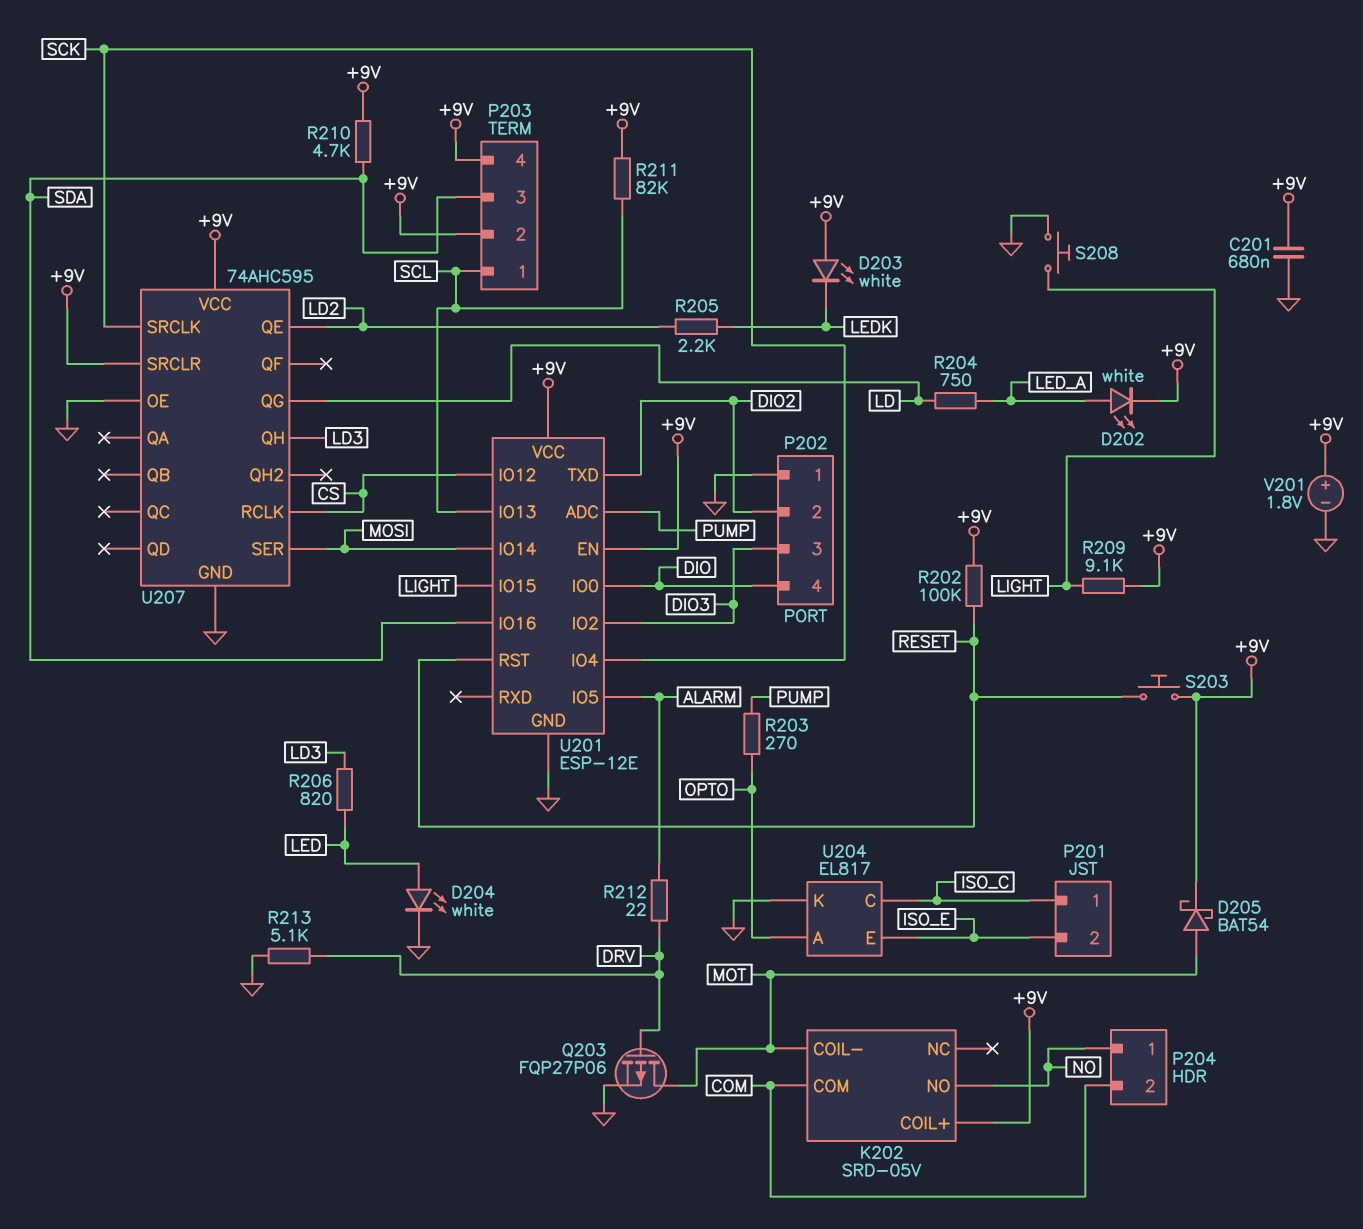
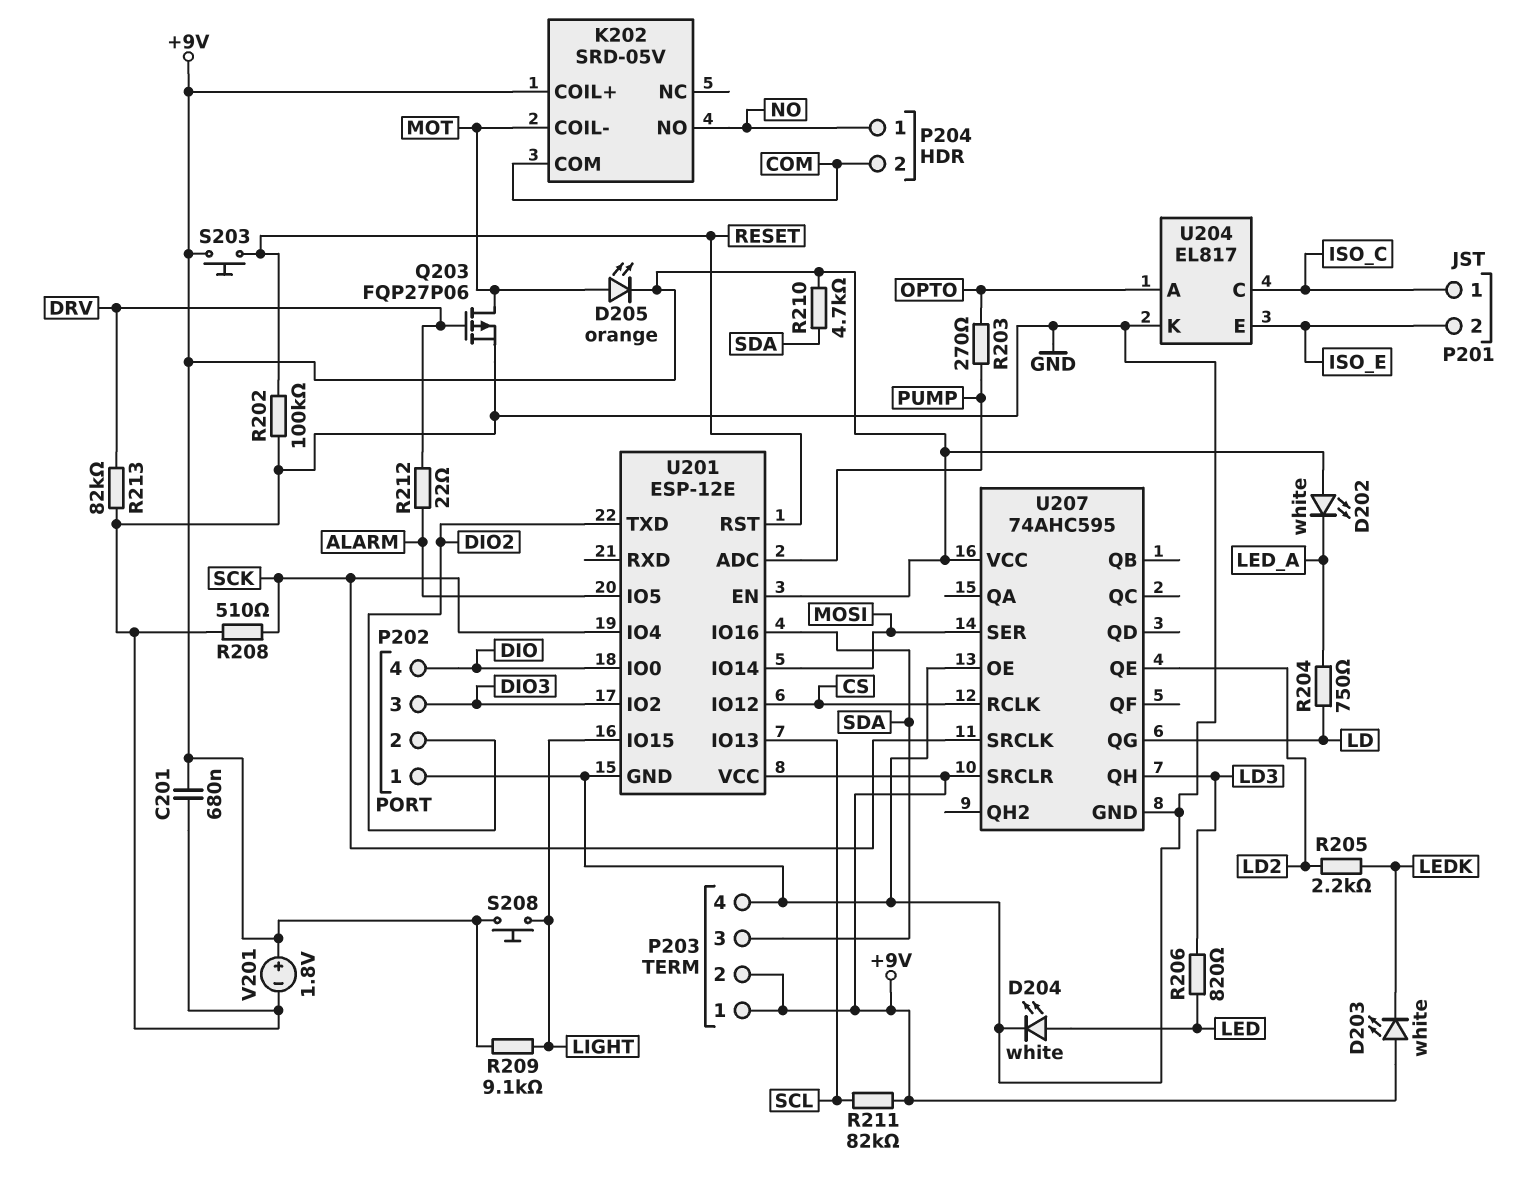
D202: LED white (A LED_A, K +9V) -> LED white (A +9V, K LED_A)
D205: schottky BAT54 (A MOT, K +9V) -> LED orange (A MOT, K +9V)
P203 pin 1: SCL -> +9V
P203 pin 4: +9V -> GND
R202: 100k (+9V, RESET) -> 100k (GND, RESET)
R208: none -> 510 (GND, SCK)
R213: 5.1k (DRV, GND) -> 82k (DRV, GND)
S208: button (GND, LIGHT) -> button (+9V, LIGHT)

